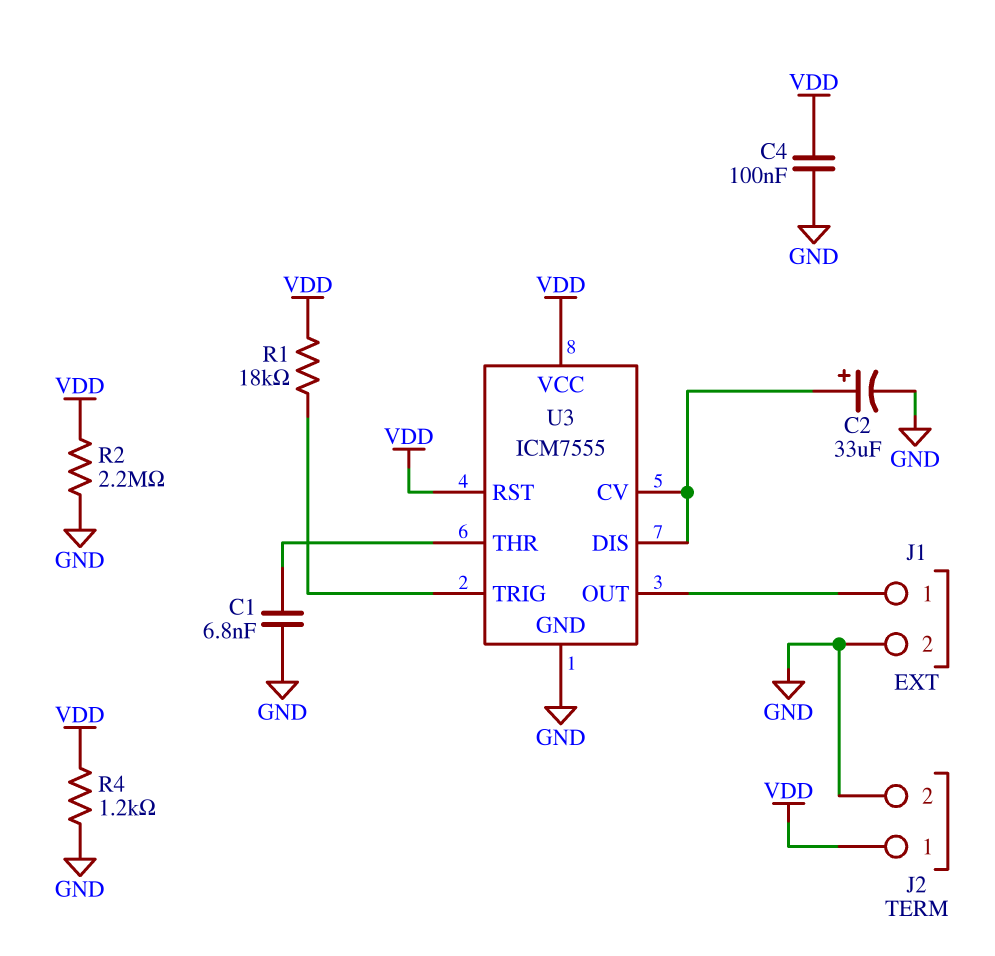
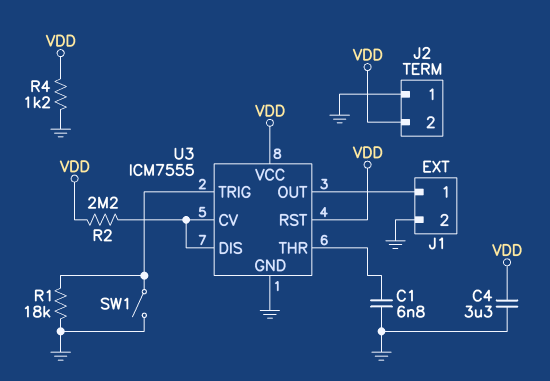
C2: 33uF (plus U3/CV, minus GND) -> none
C4: 100nF (GND, VDD) -> 3.3uF (GND, VDD)
J2 pin 1: VDD -> GND
J2 pin 2: GND -> VDD
R1: 18k (U3/TRIG, VDD) -> 18k (GND, U3/TRIG)
R2: 2.2M (GND, VDD) -> 2.2M (U3/CV, VDD)
SW1: none -> switch (GND, U3/TRIG)

